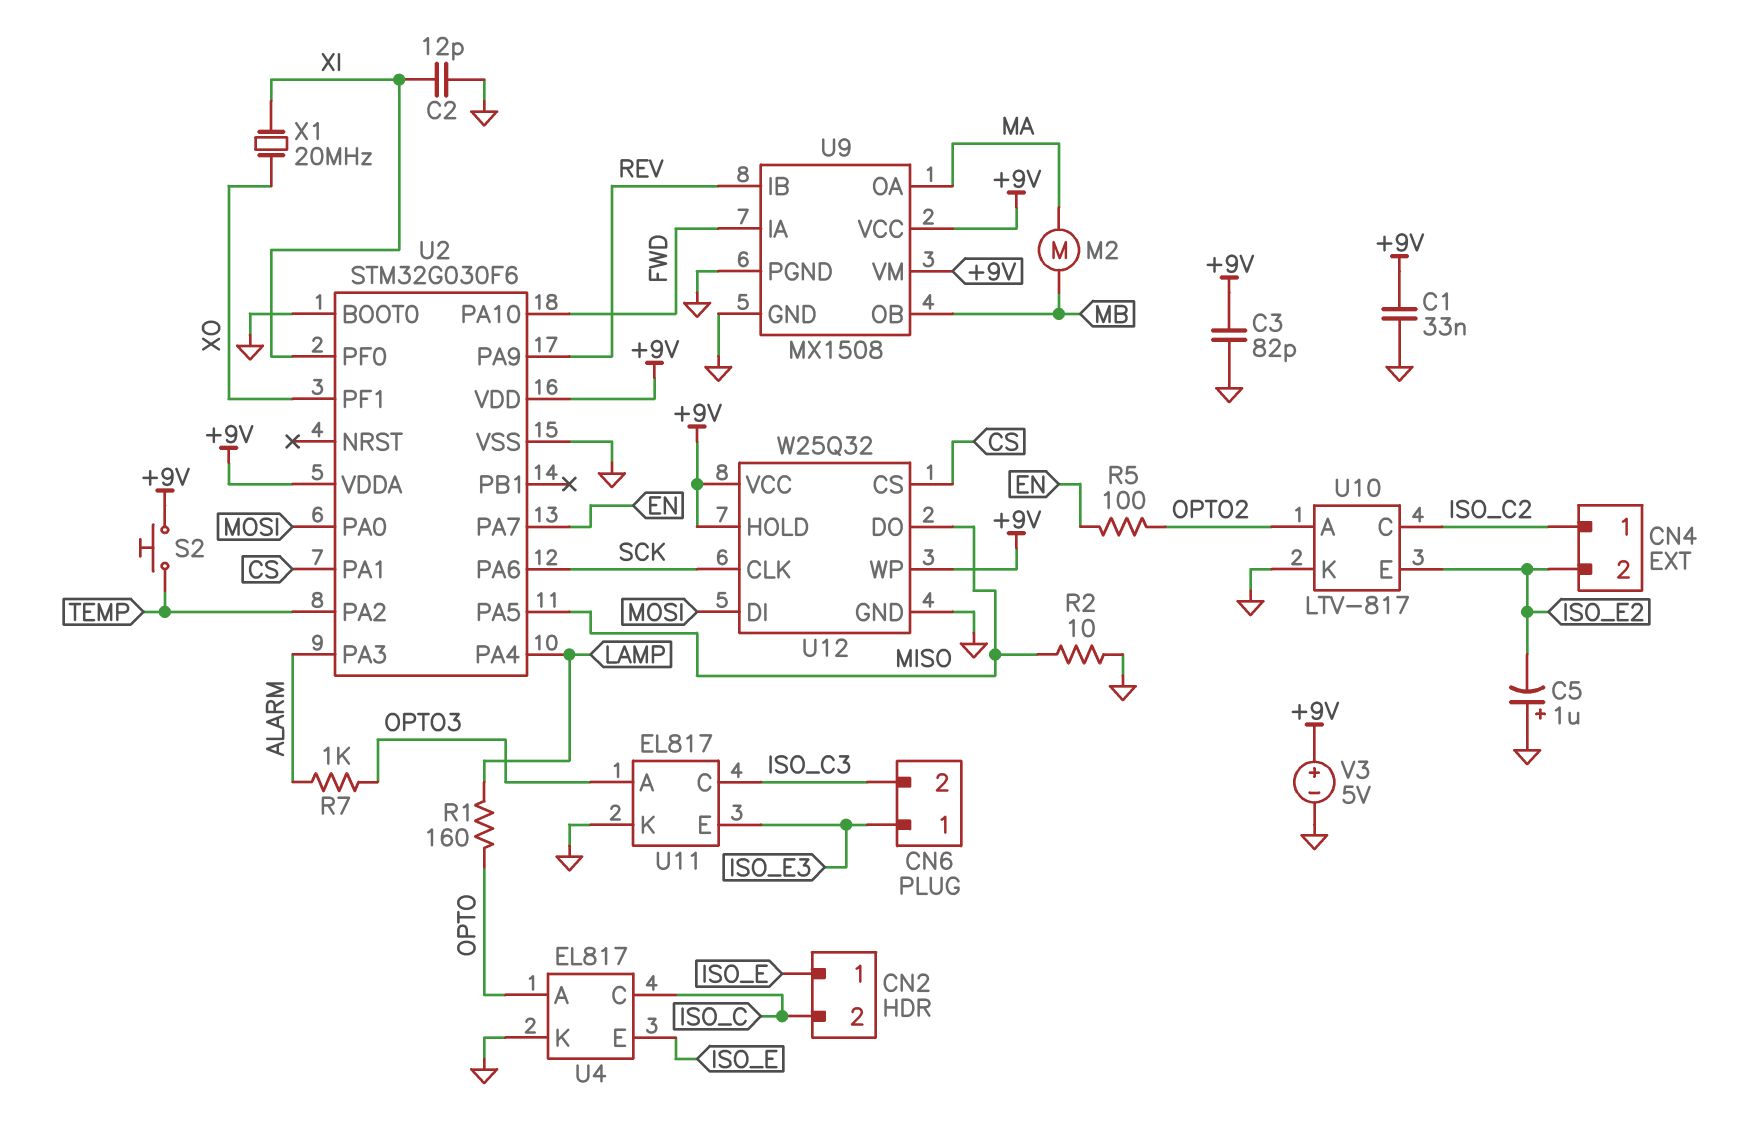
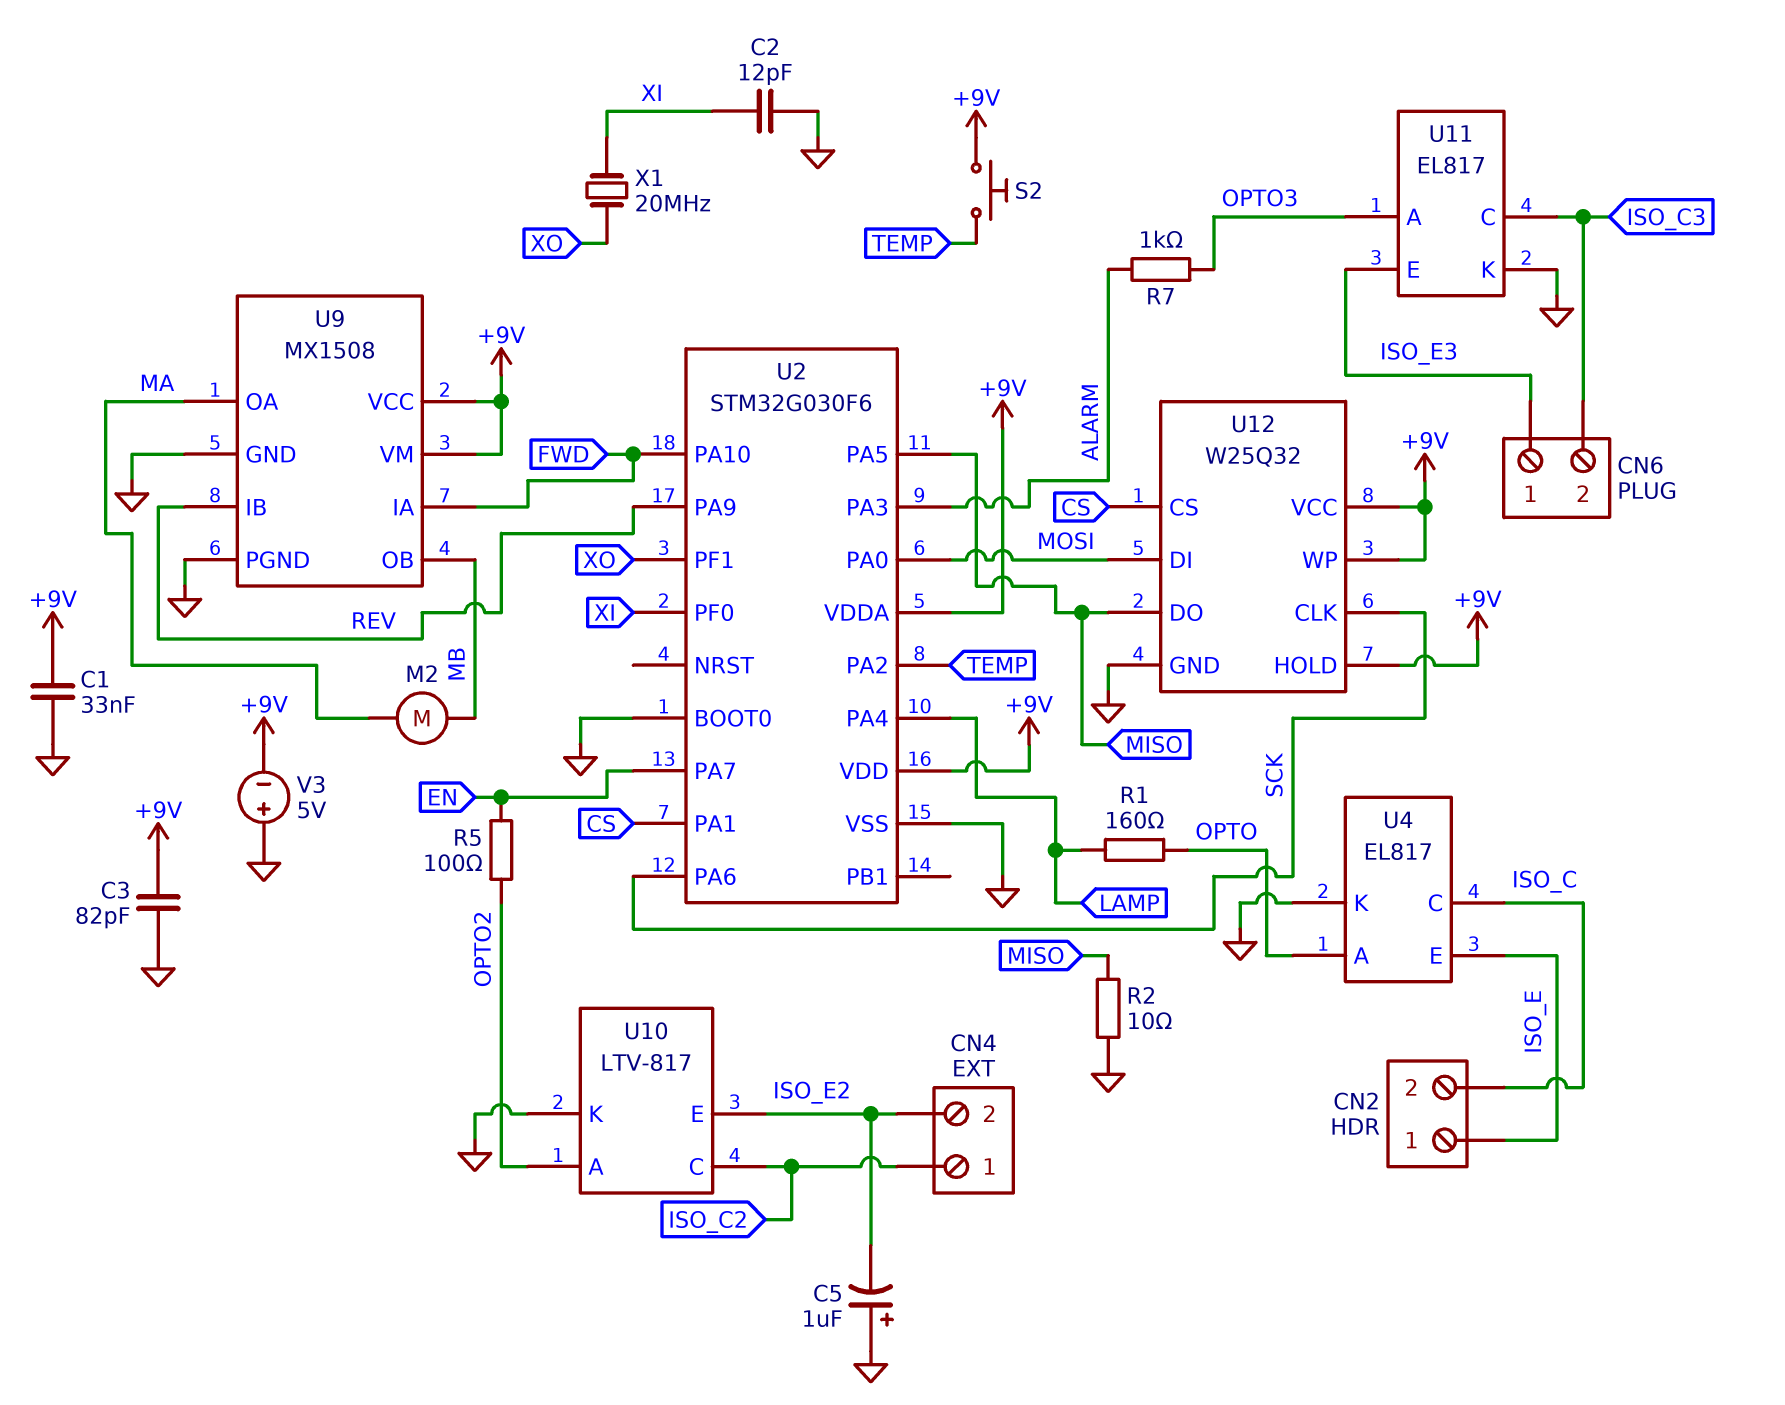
V3: 5V (plus +9V, minus GND) -> 5V (plus GND, minus +9V)

